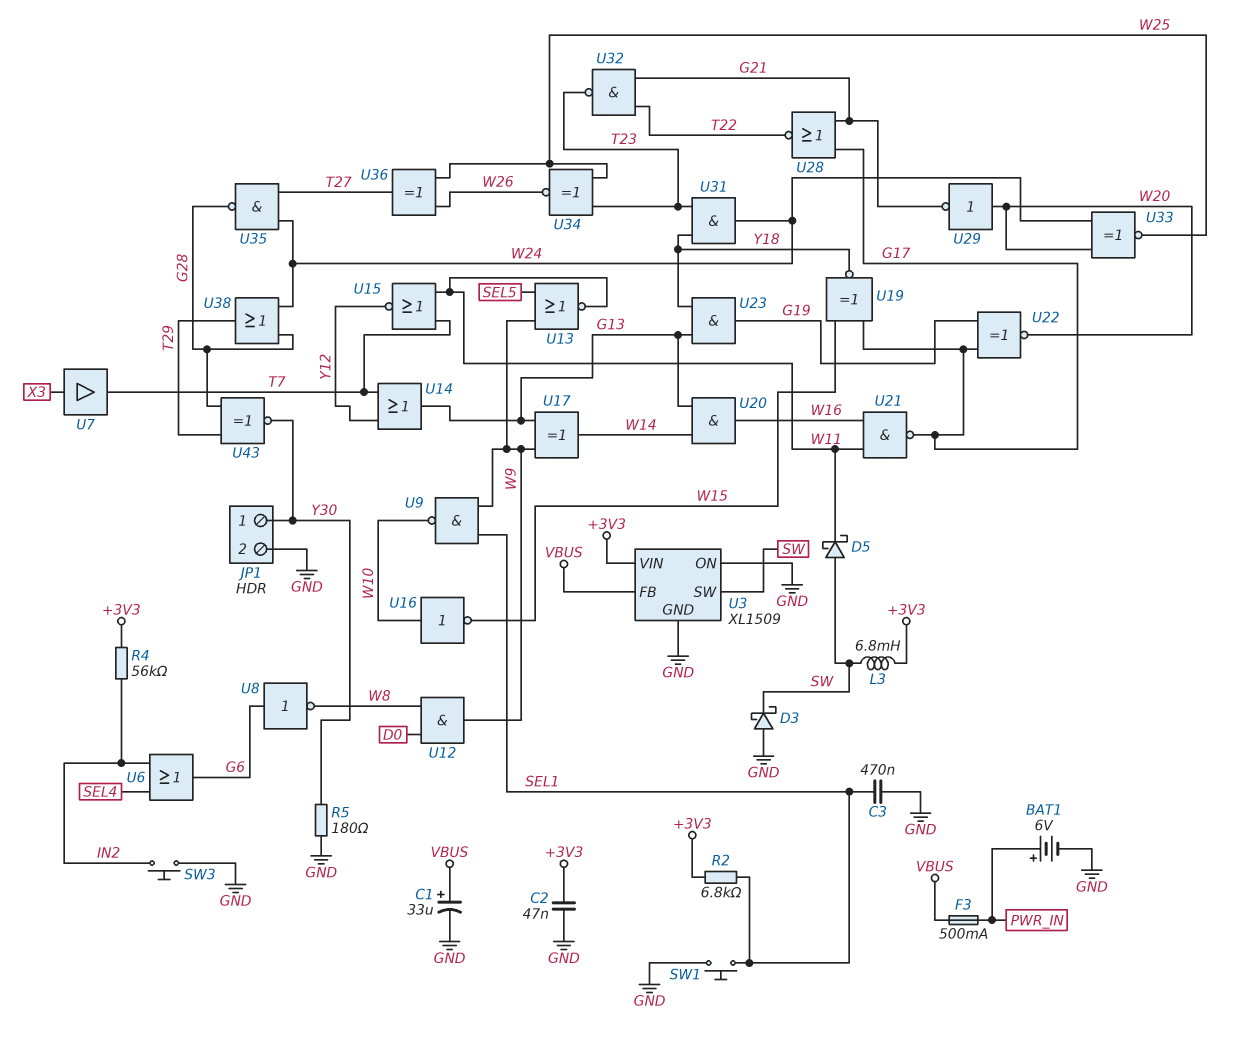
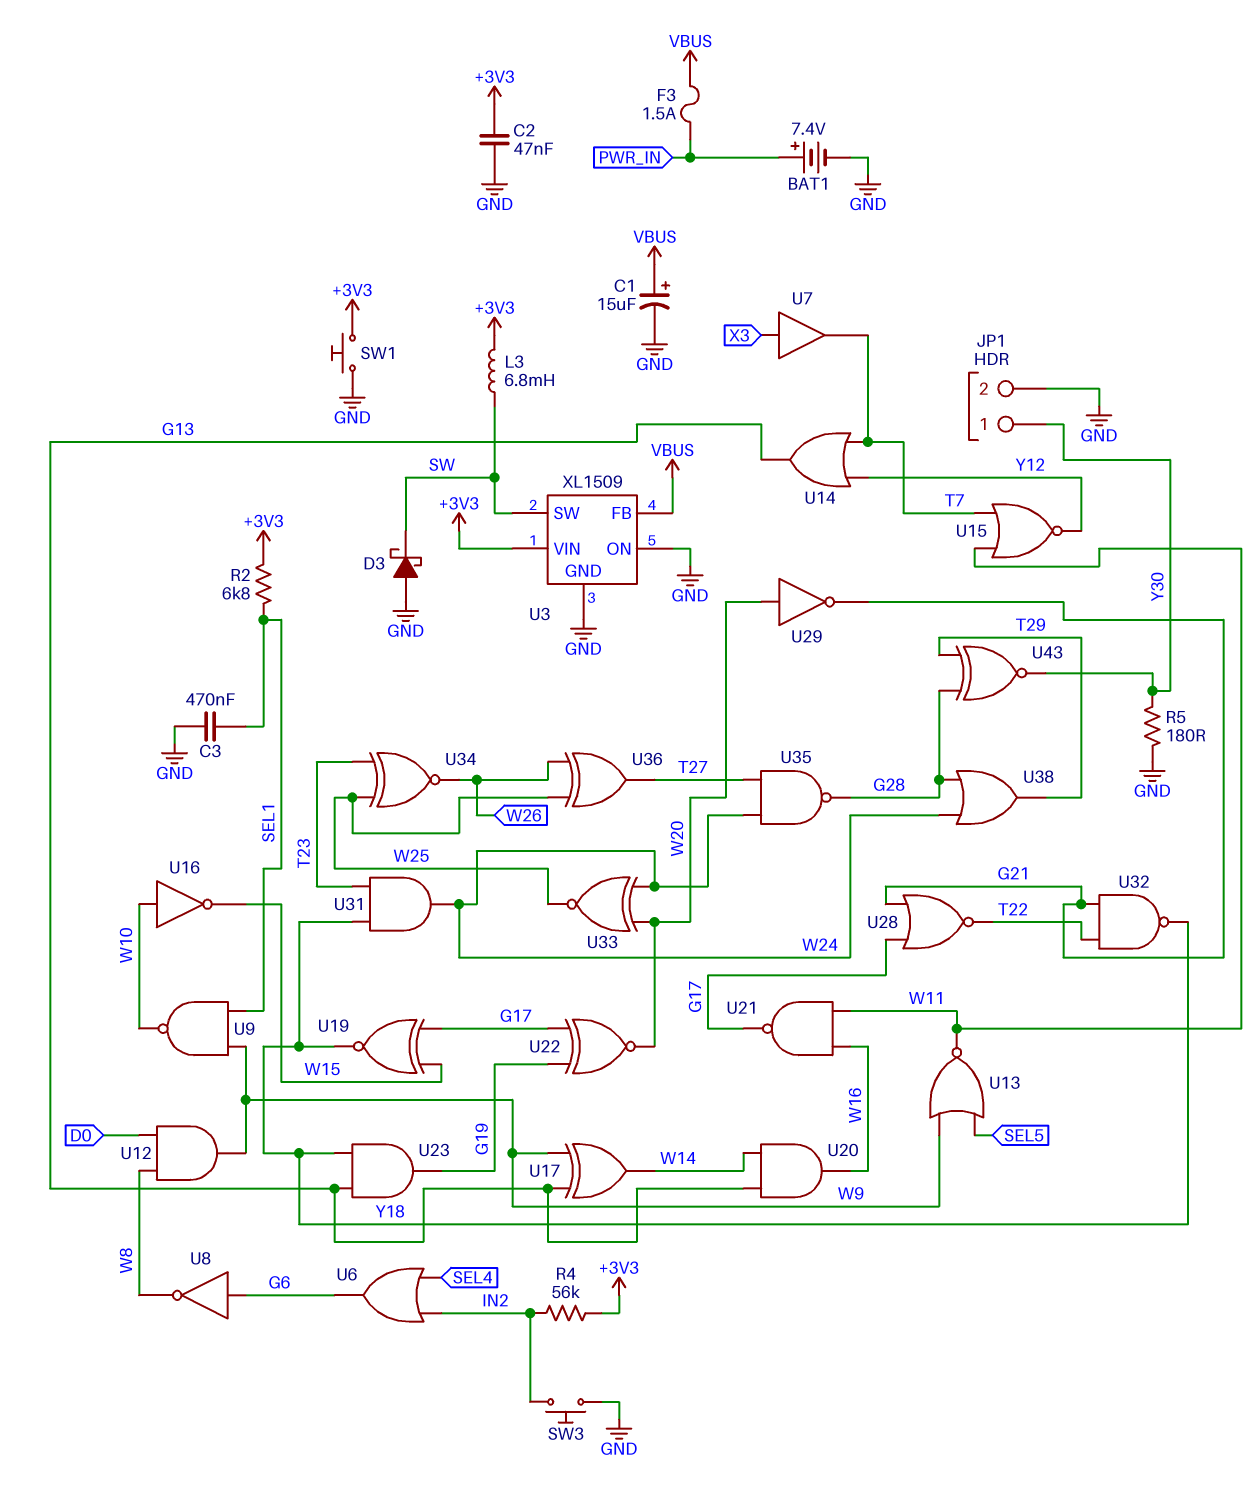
BAT1: 6V (plus PWR_IN, minus GND) -> 7.4V (plus PWR_IN, minus GND)
C1: 33uF (plus VBUS, minus GND) -> 15uF (plus VBUS, minus GND)
D5: schottky (A SW, K W11) -> none
F3: 500mA (PWR_IN, VBUS) -> 1.5A (PWR_IN, VBUS)
SW1: button (GND, SEL1) -> button (+3V3, GND)
U32: NAND (in G21, in T22, out T23) -> NAND (in G21, in T22, out Y18)

